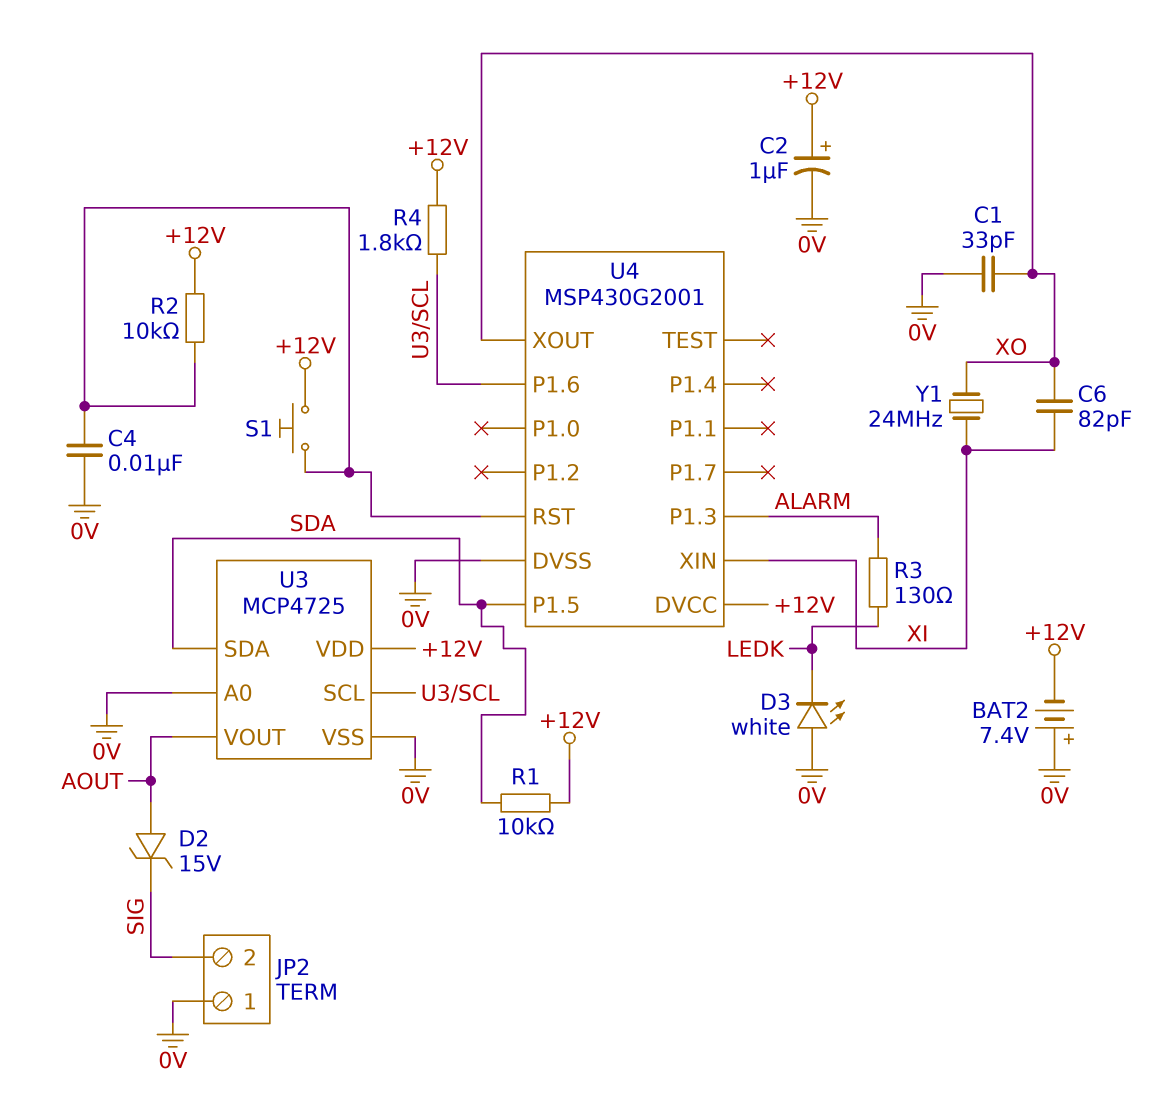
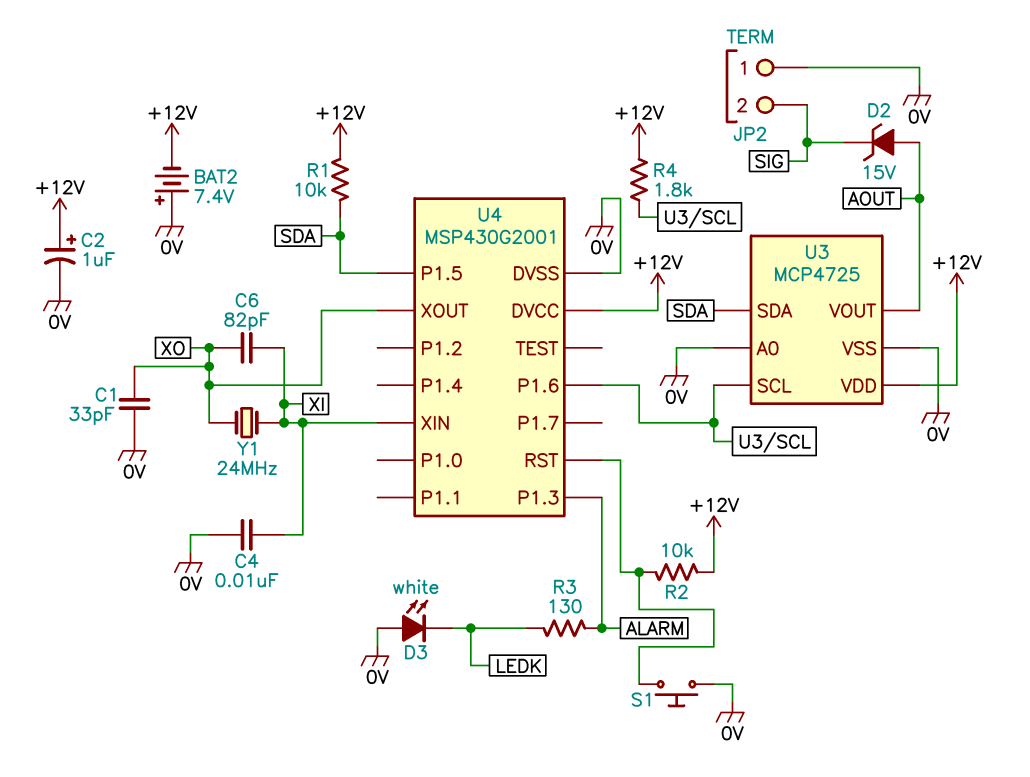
C4: 10nF (0V, U4/RST) -> 10nF (0V, XI)
S1: button (+12V, U4/RST) -> button (0V, U4/RST)

